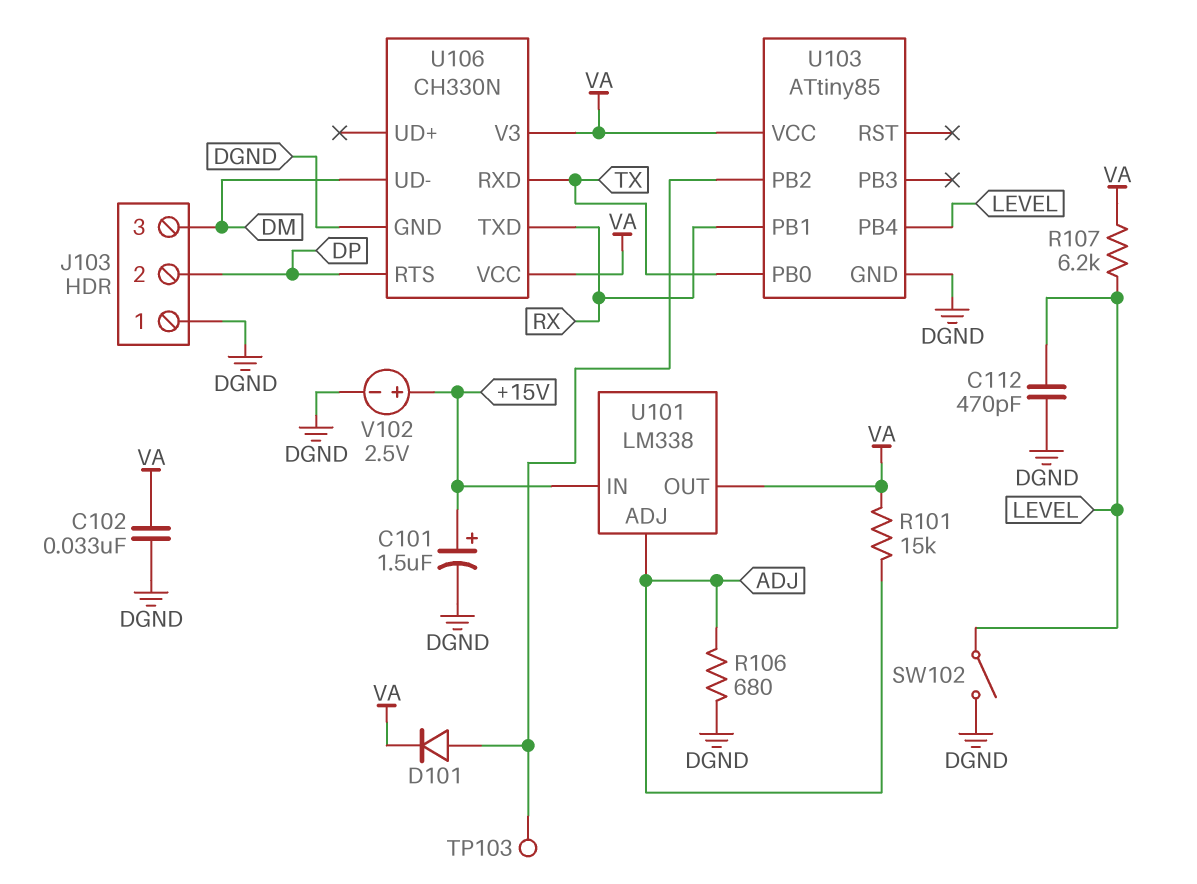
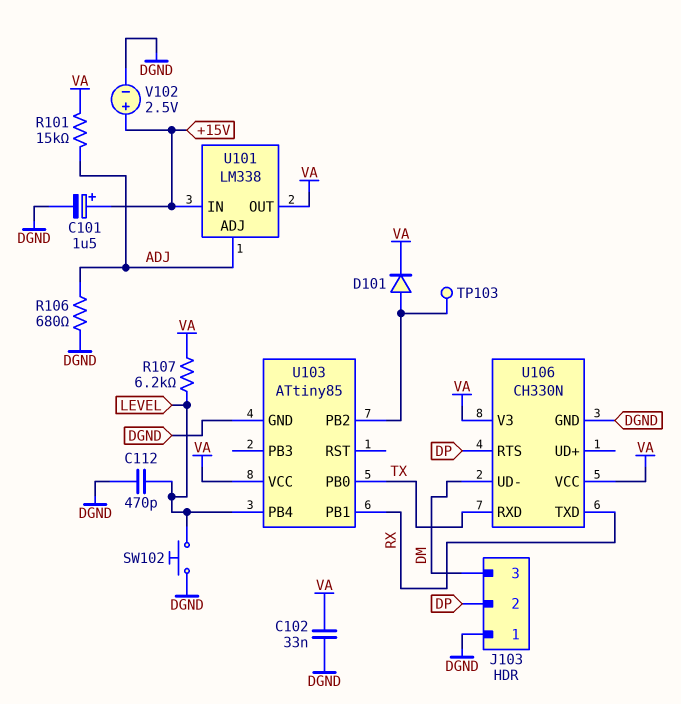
SW102: switch (DGND, LEVEL) -> button (DGND, LEVEL)

